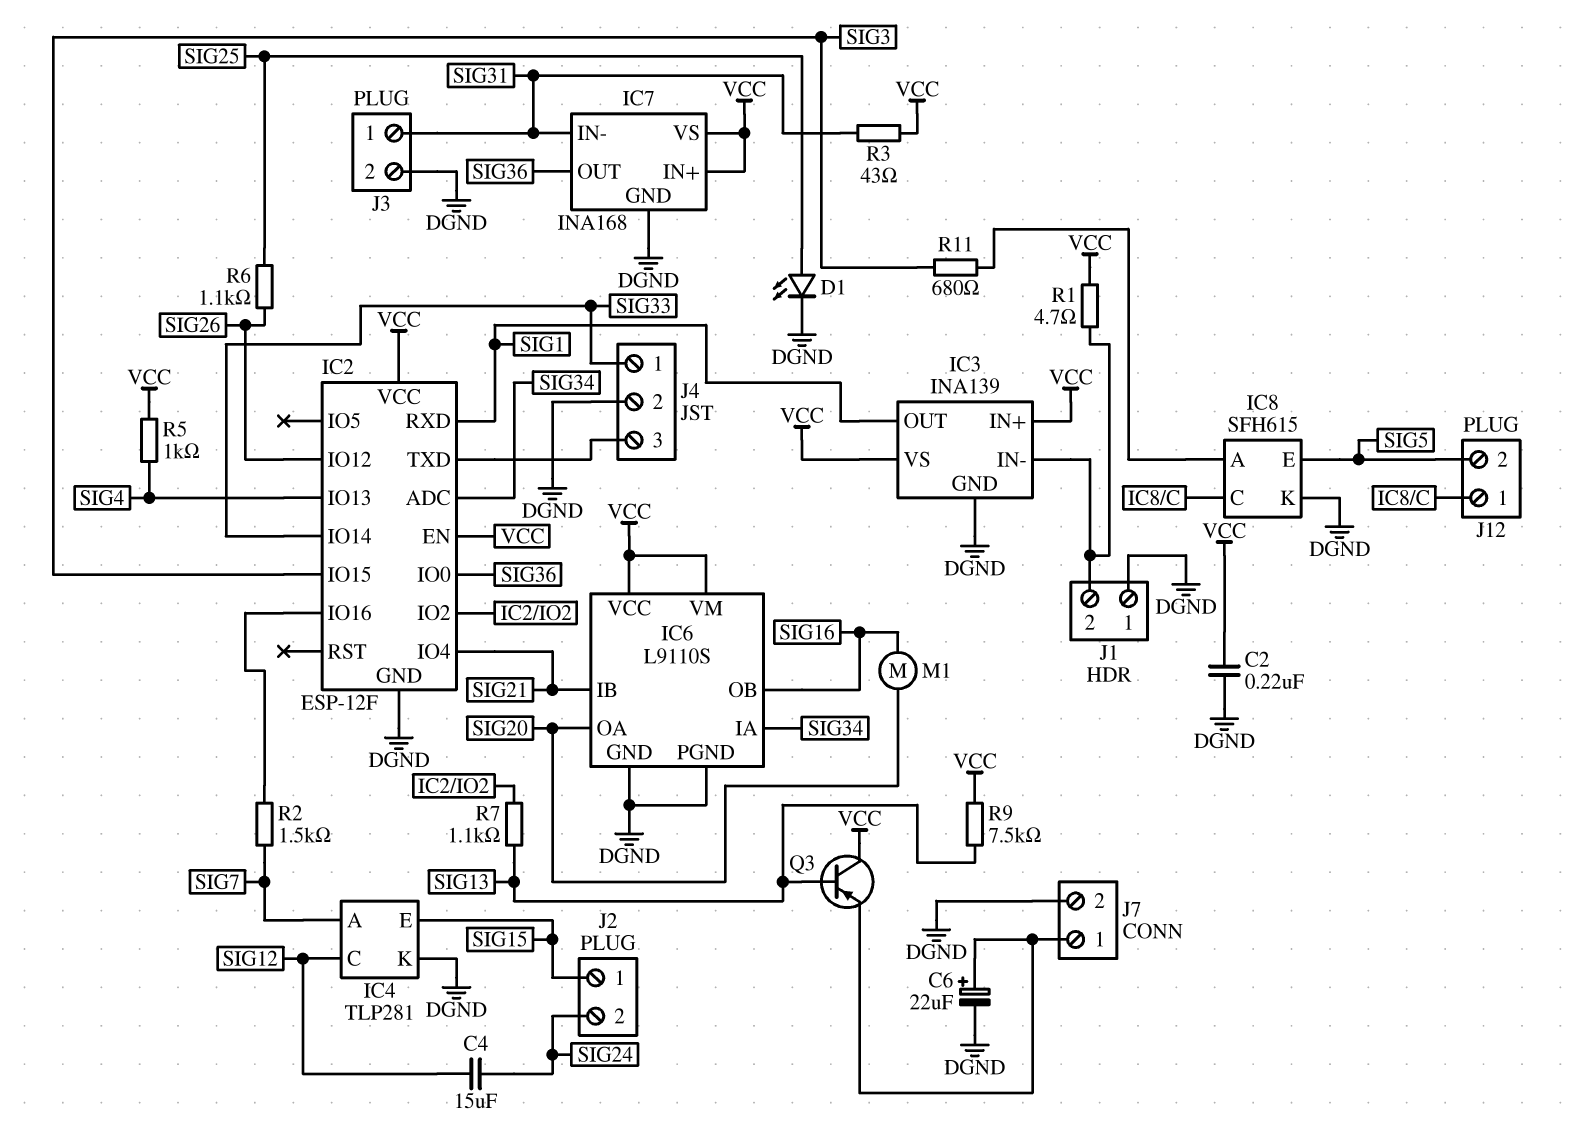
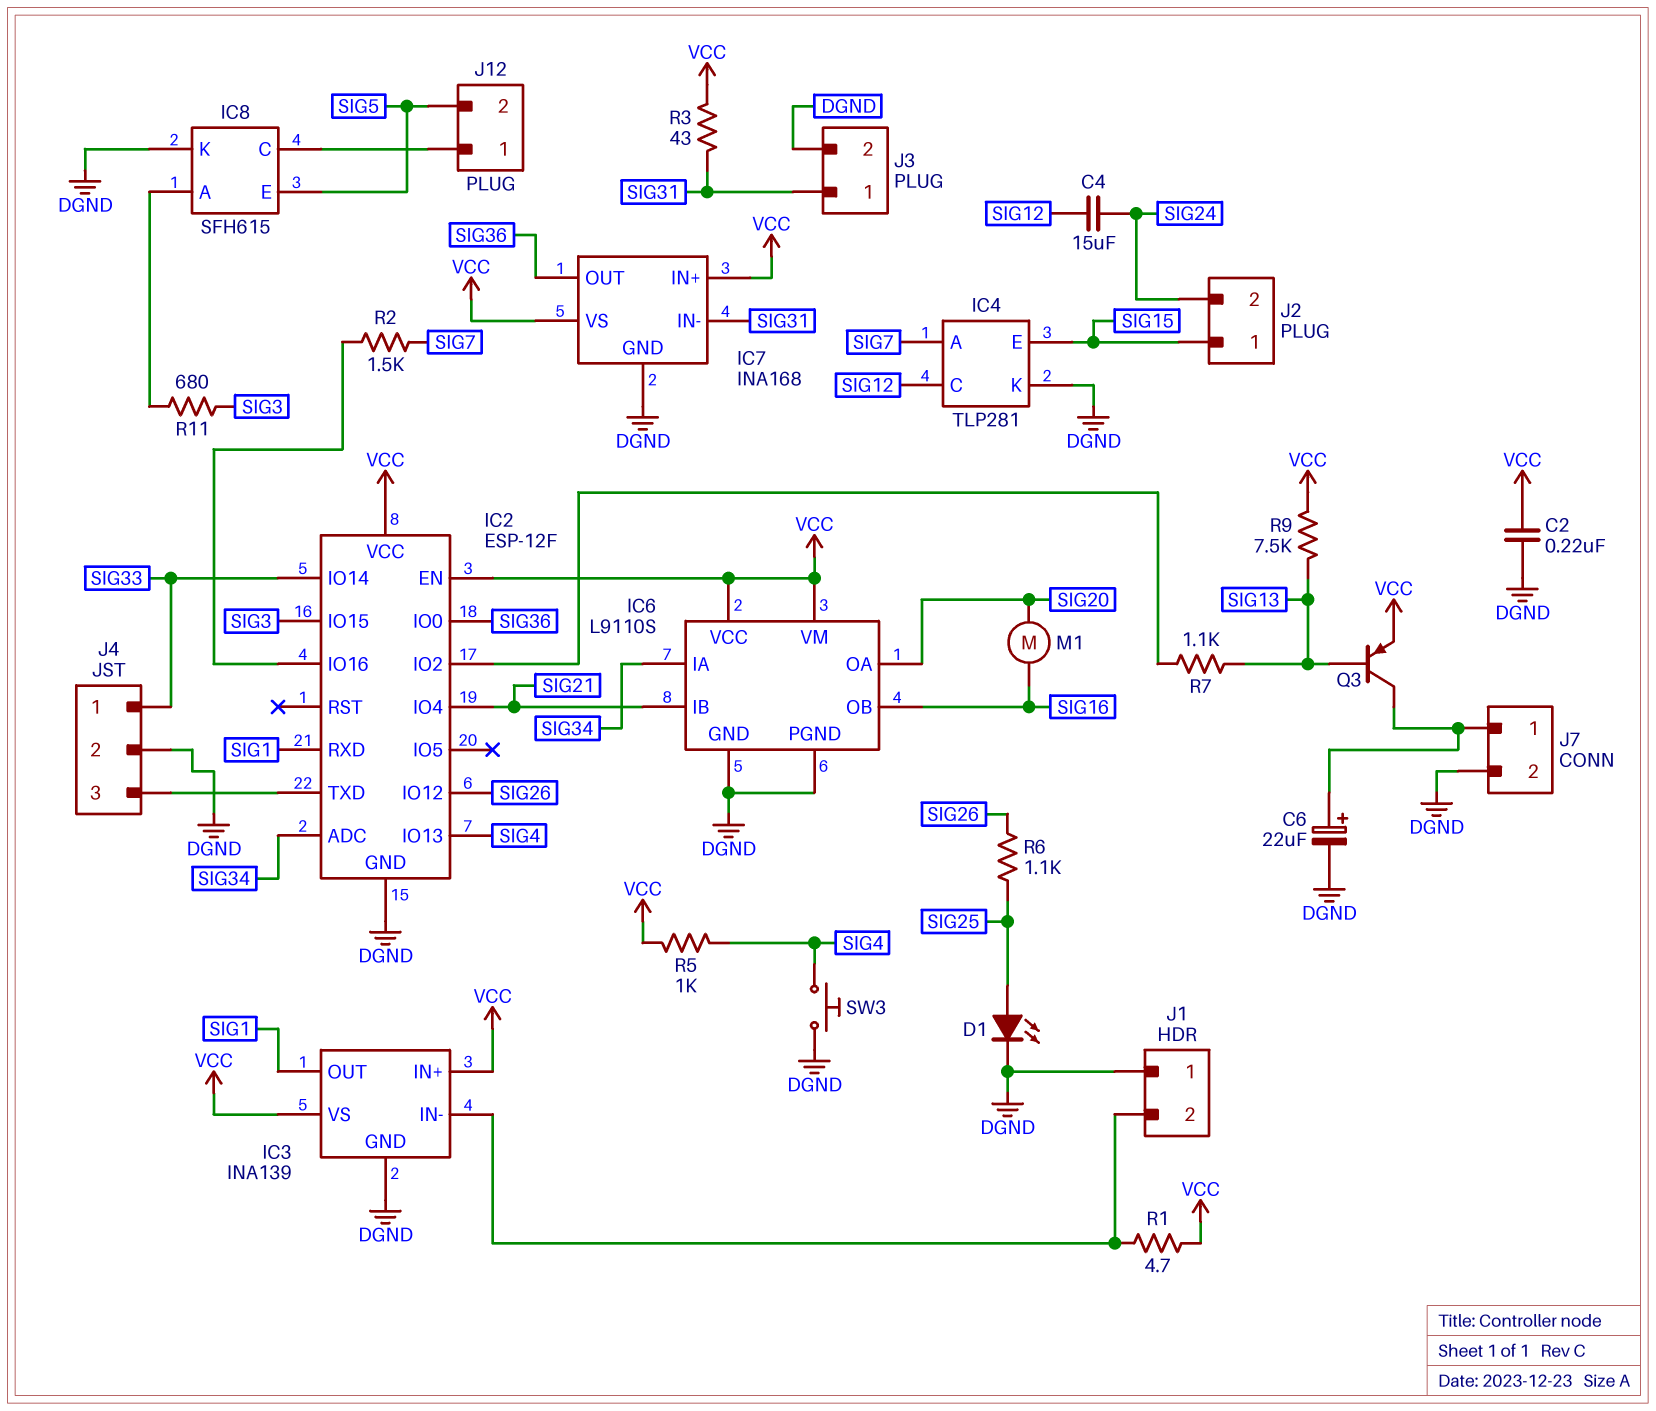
Q3: PNP (B SIG13, C VCC, E J7/1) -> PNP (B SIG13, C J7/1, E VCC)
SW3: none -> button (DGND, SIG4)

